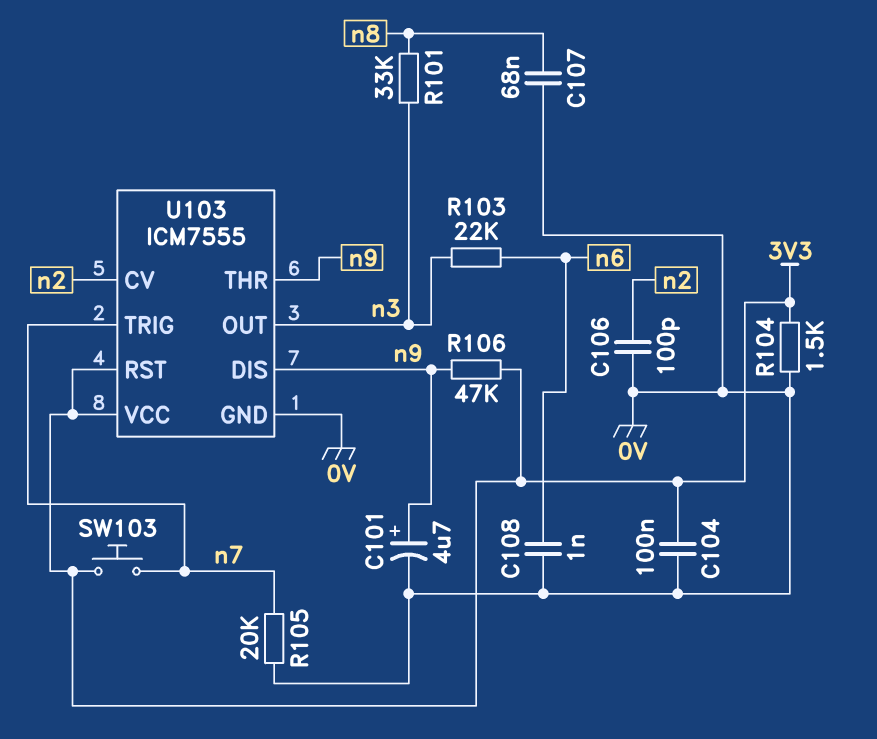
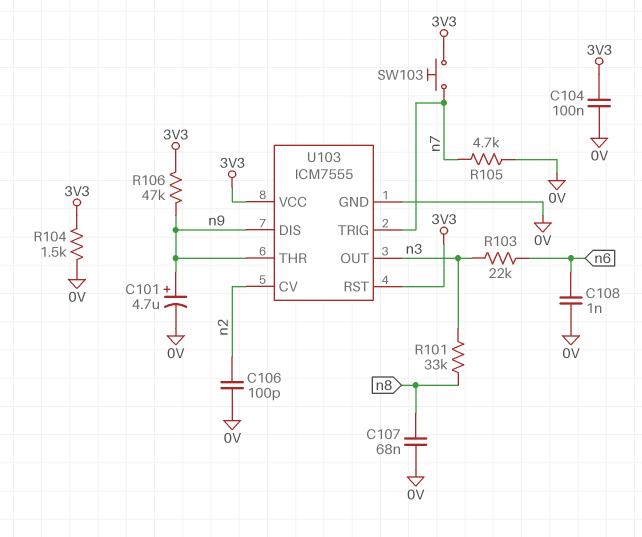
R105: 20k (0V, n7) -> 4.7k (0V, n7)

